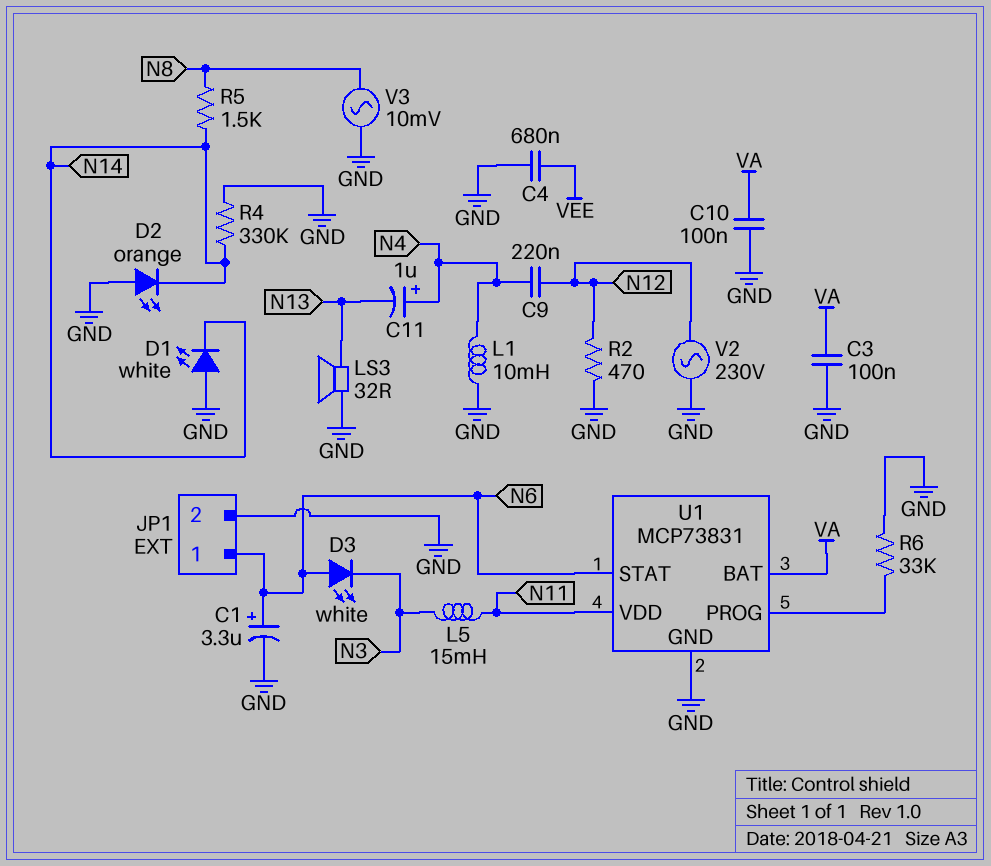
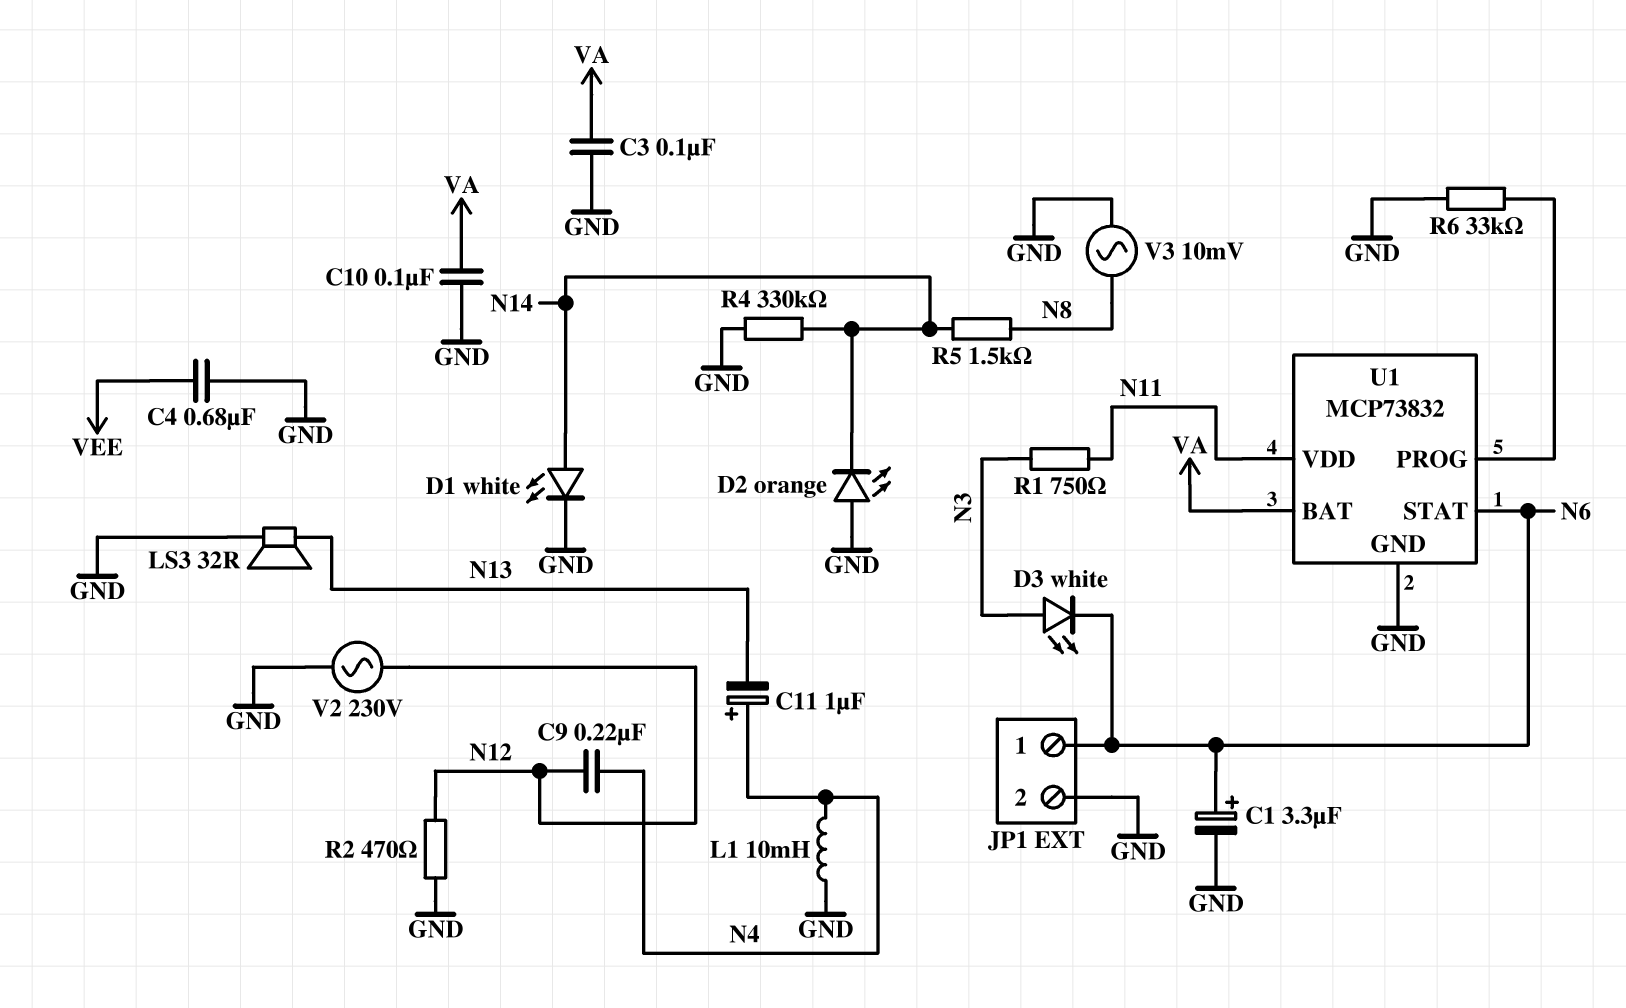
D1: LED white (A GND, K N14) -> LED white (A N14, K GND)
D3: LED white (A N6, K N3) -> LED white (A N3, K N6)
L5: 15mH (N3, N11) -> none
R1: none -> 750 (N3, N11)
U1: MCP73831 -> MCP73832

